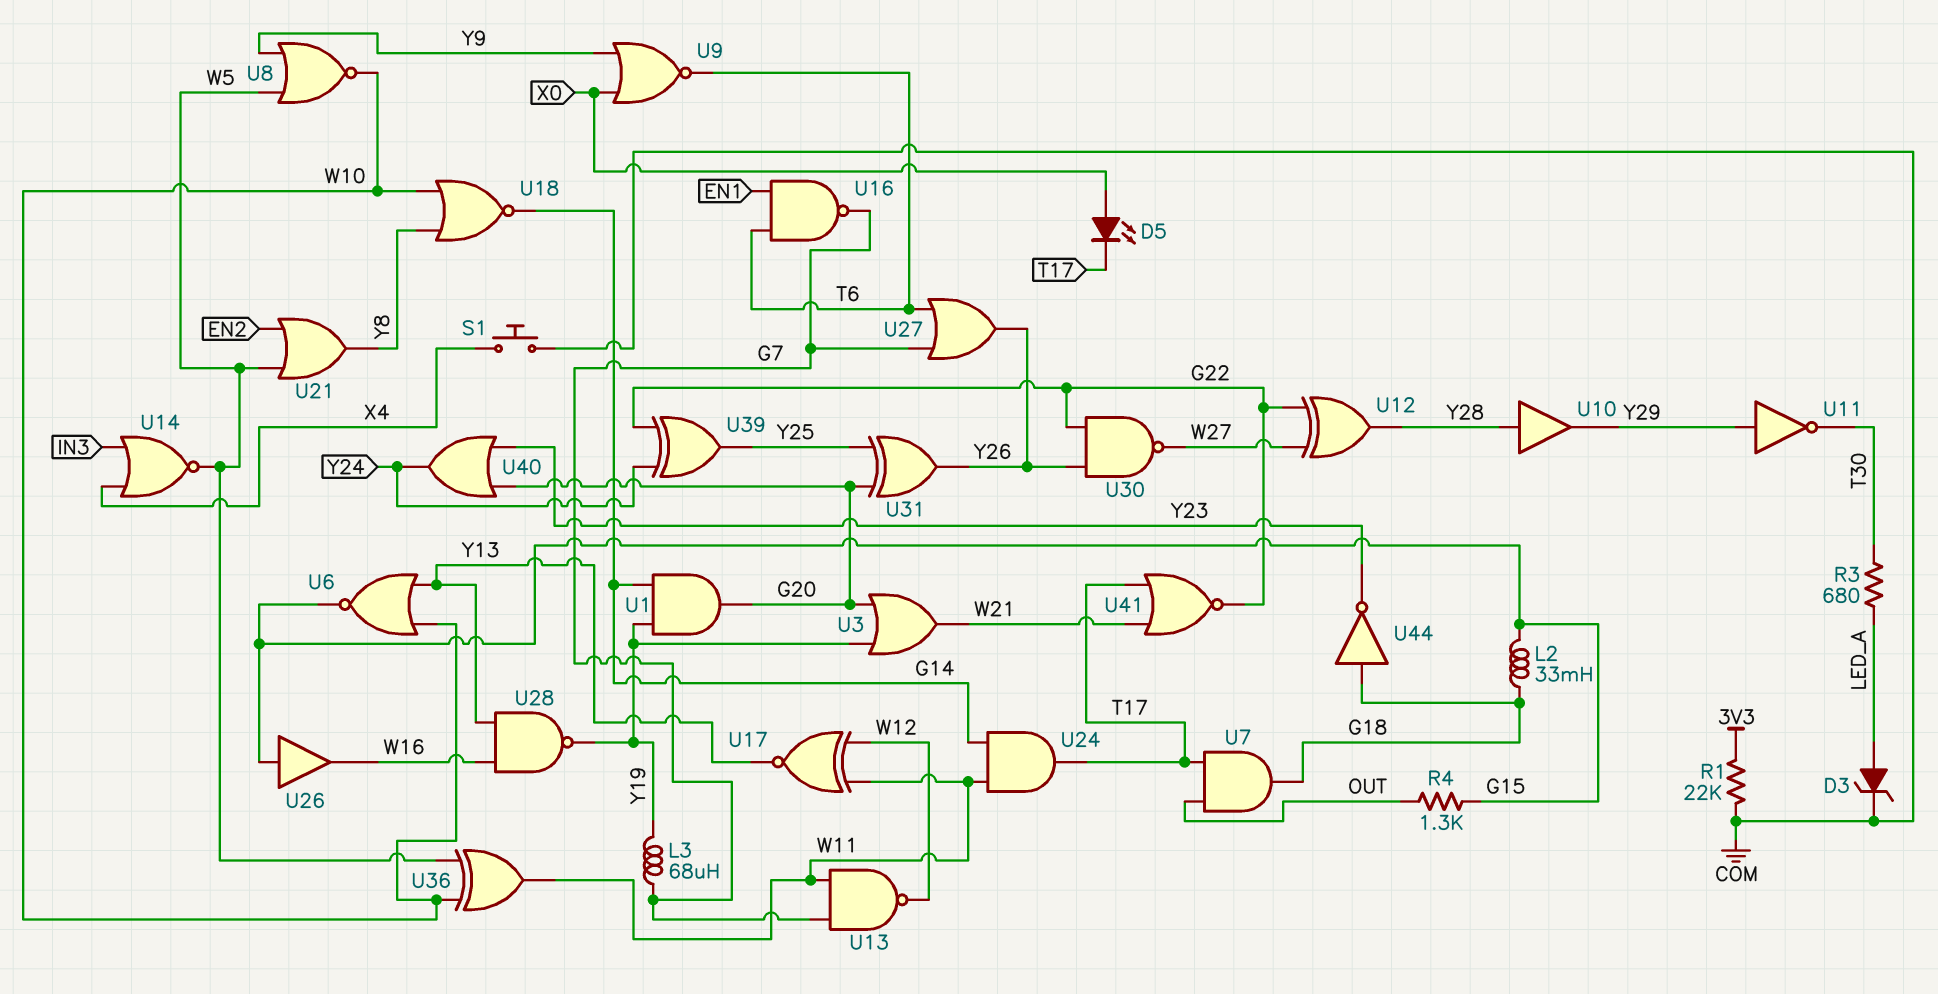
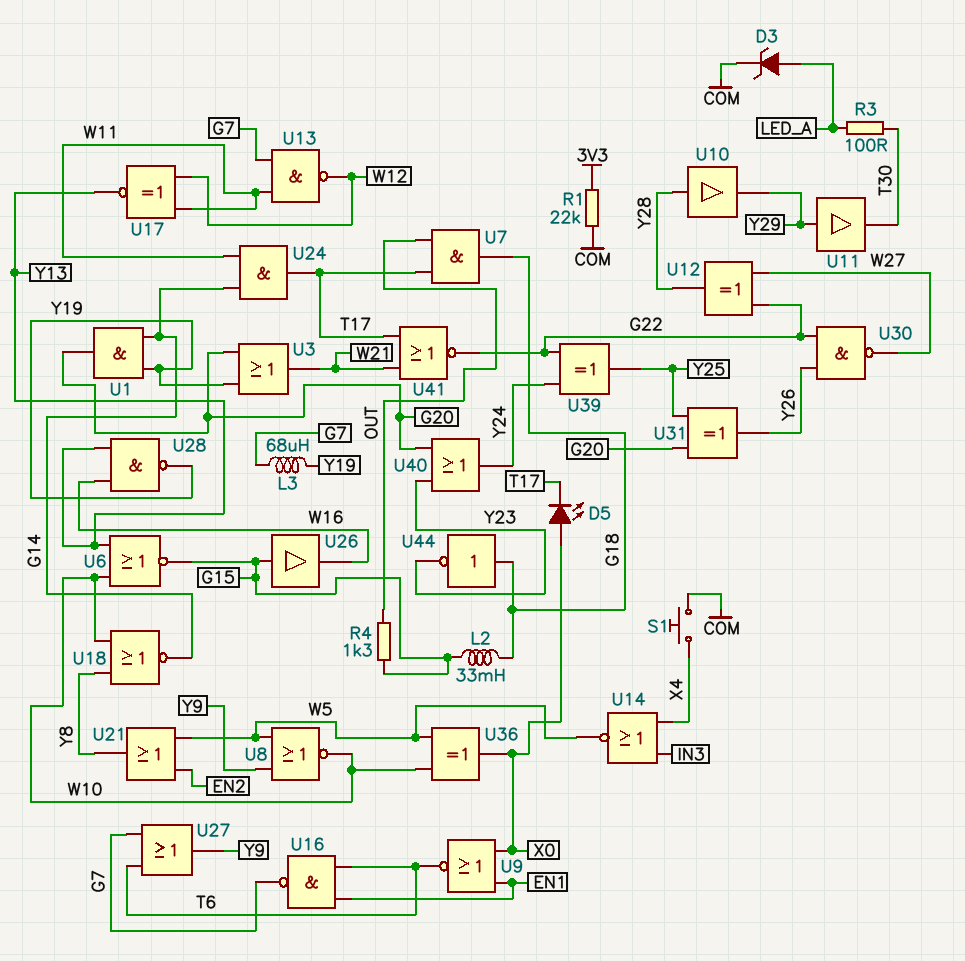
R3: 680 (LED_A, T30) -> 100 (LED_A, T30)
U9: NOR (in X0, in Y9, out T6) -> NOR (in EN1, in X0, out T6)
U11: NOT (in Y29, out T30) -> buffer (in Y29, out T30)
U27: OR (in G7, in T6, out Y26) -> OR (in G7, in T6, out Y9)
U36: XOR (in W5, in W10, out W11) -> XOR (in W5, in W10, out X0)

